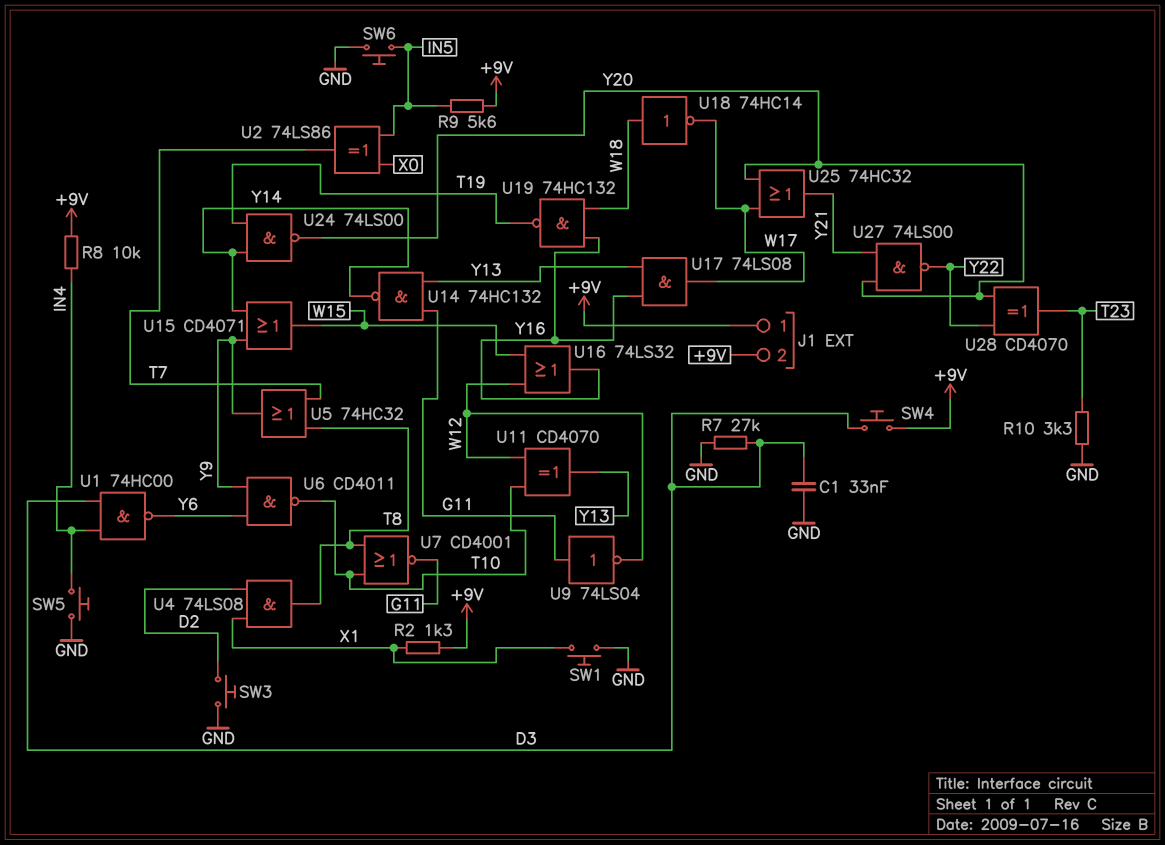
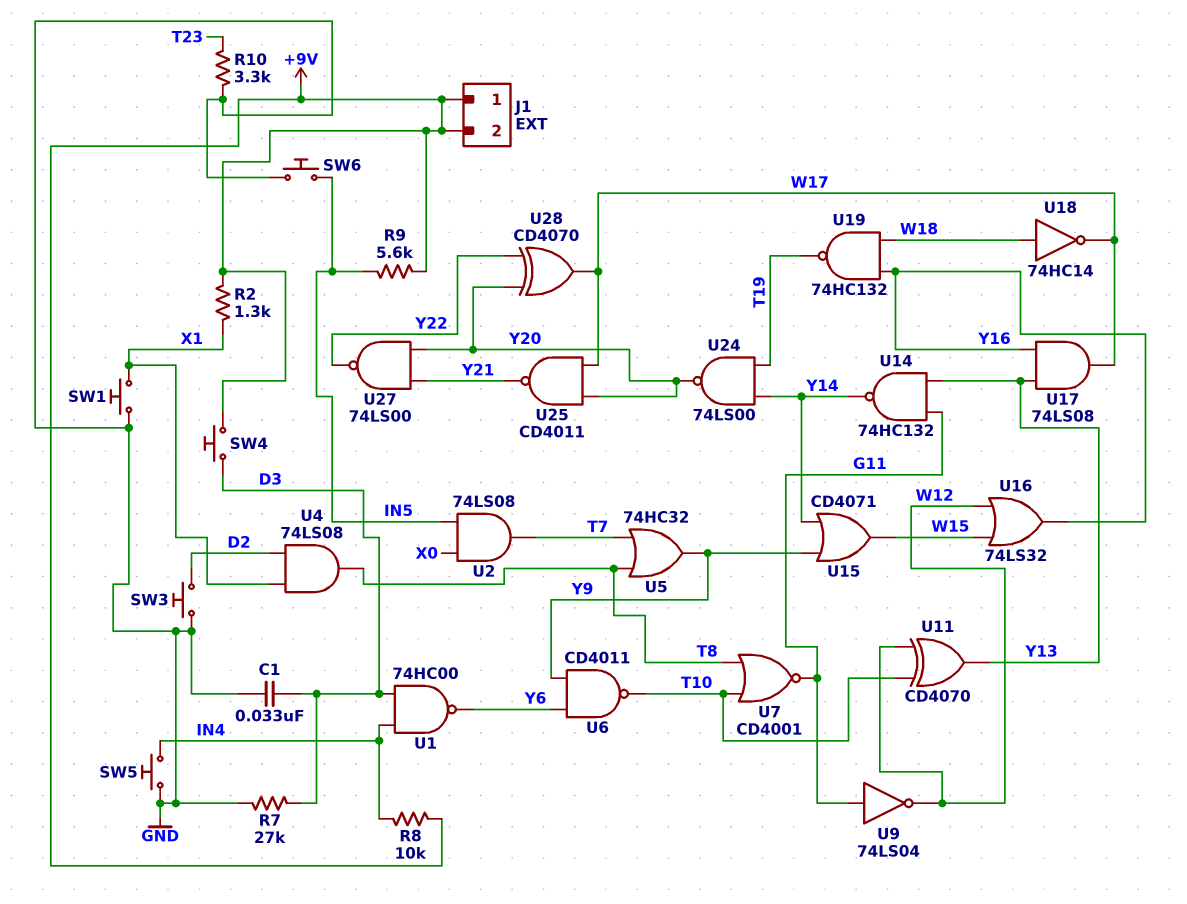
U2: XOR 74LS86 (in IN5, in X0, out T7) -> AND 74LS08 (in IN5, in X0, out T7)
U25: OR 74HC32 (in W17, in Y20, out Y21) -> NAND CD4011 (in W17, in Y20, out Y21)
U28: XOR CD4070 (in Y20, in Y22, out T23) -> XOR CD4070 (in Y20, in Y22, out W17)

